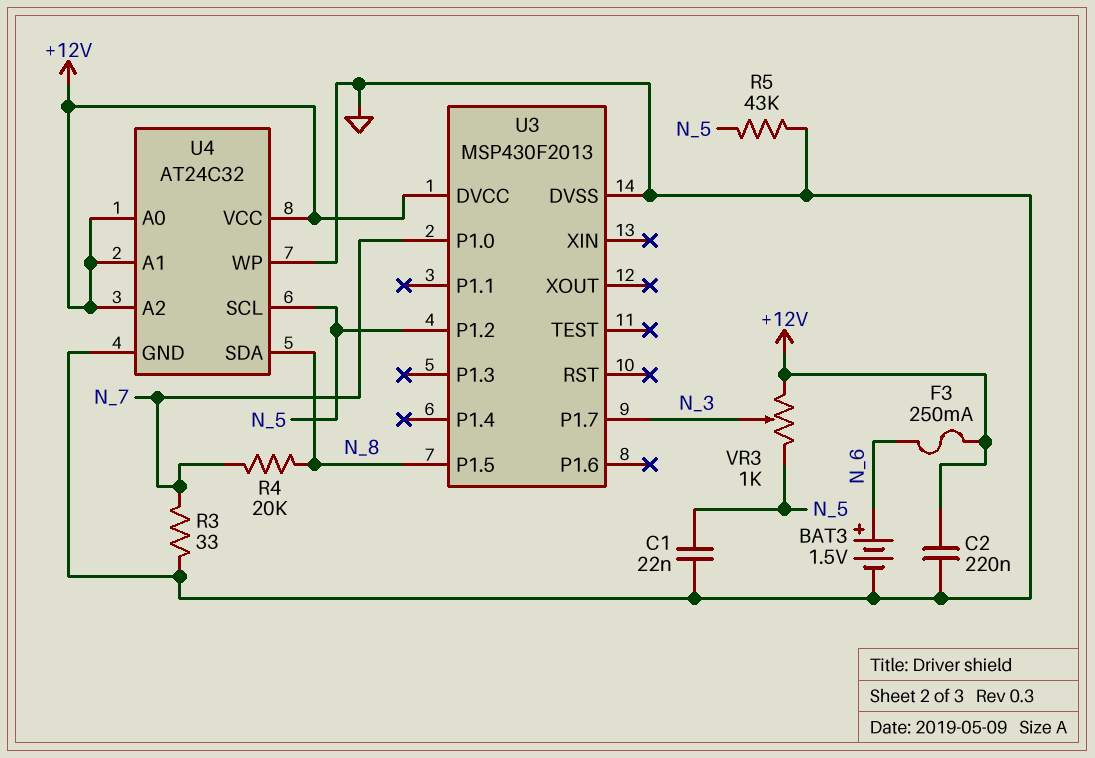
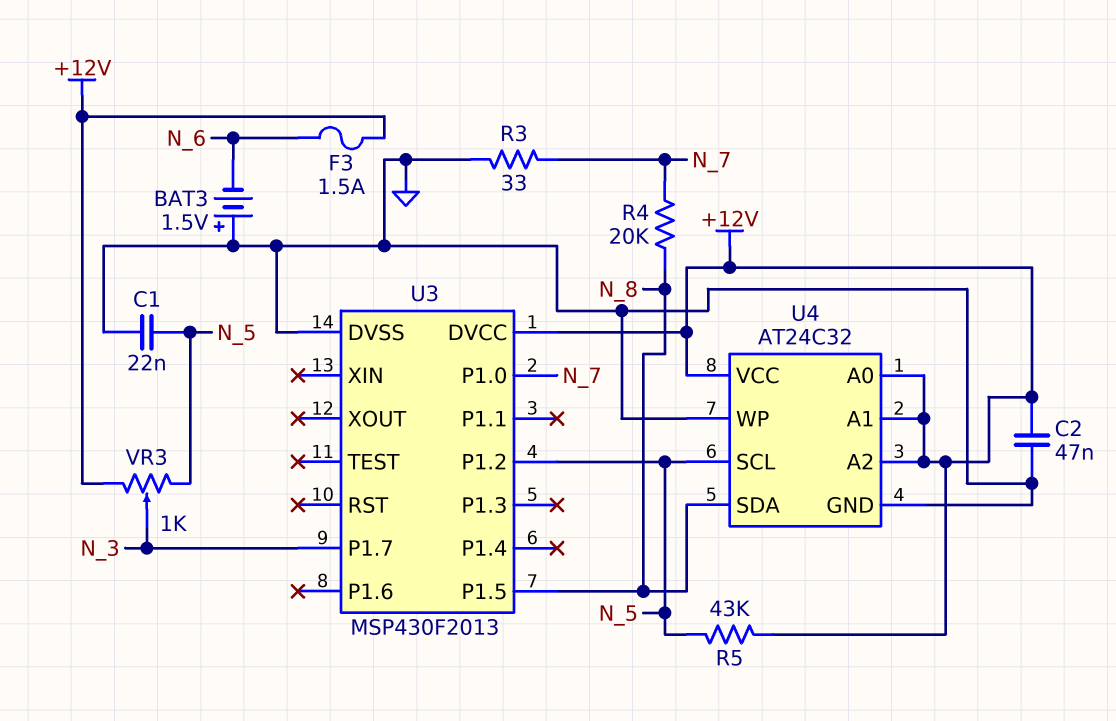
BAT3: 1.5V (plus N_6, minus GND) -> 1.5V (plus GND, minus N_6)
C2: 220nF (+12V, GND) -> 47nF (+12V, GND)
F3: 250mA (+12V, N_6) -> 1.5A (+12V, N_6)
R5: 43k (GND, N_5) -> 43k (+12V, N_5)

